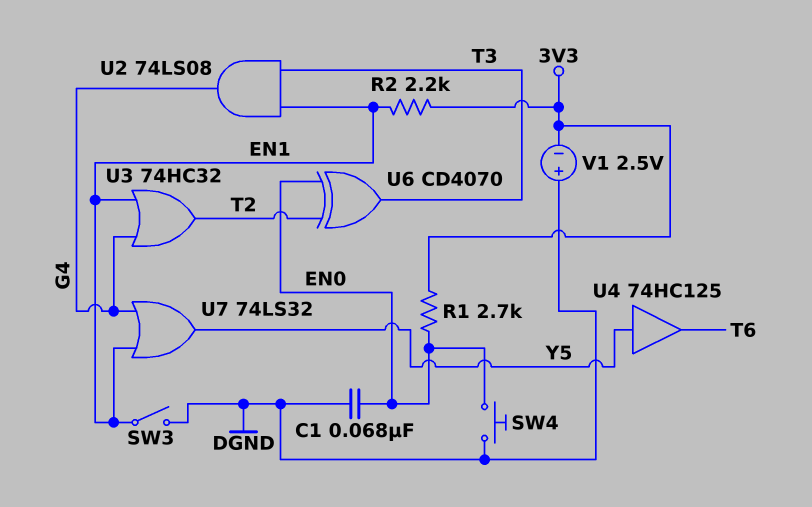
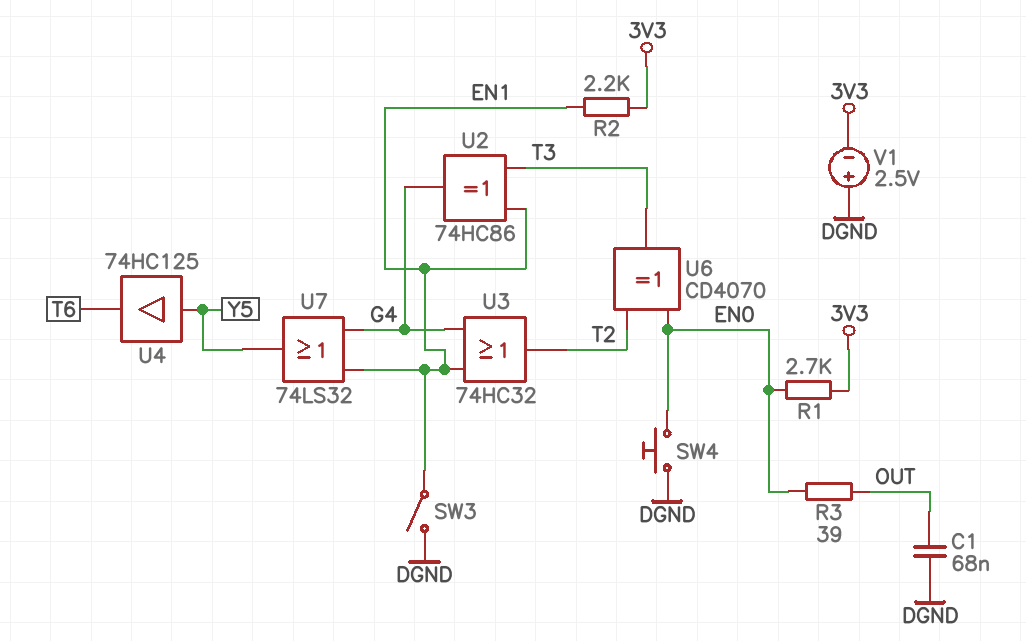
C1: 68nF (DGND, EN0) -> 68nF (DGND, OUT)
R3: none -> 39 (EN0, OUT)
U2: AND 74LS08 (in EN1, in T3, out G4) -> XOR 74HC86 (in EN1, in T3, out G4)

